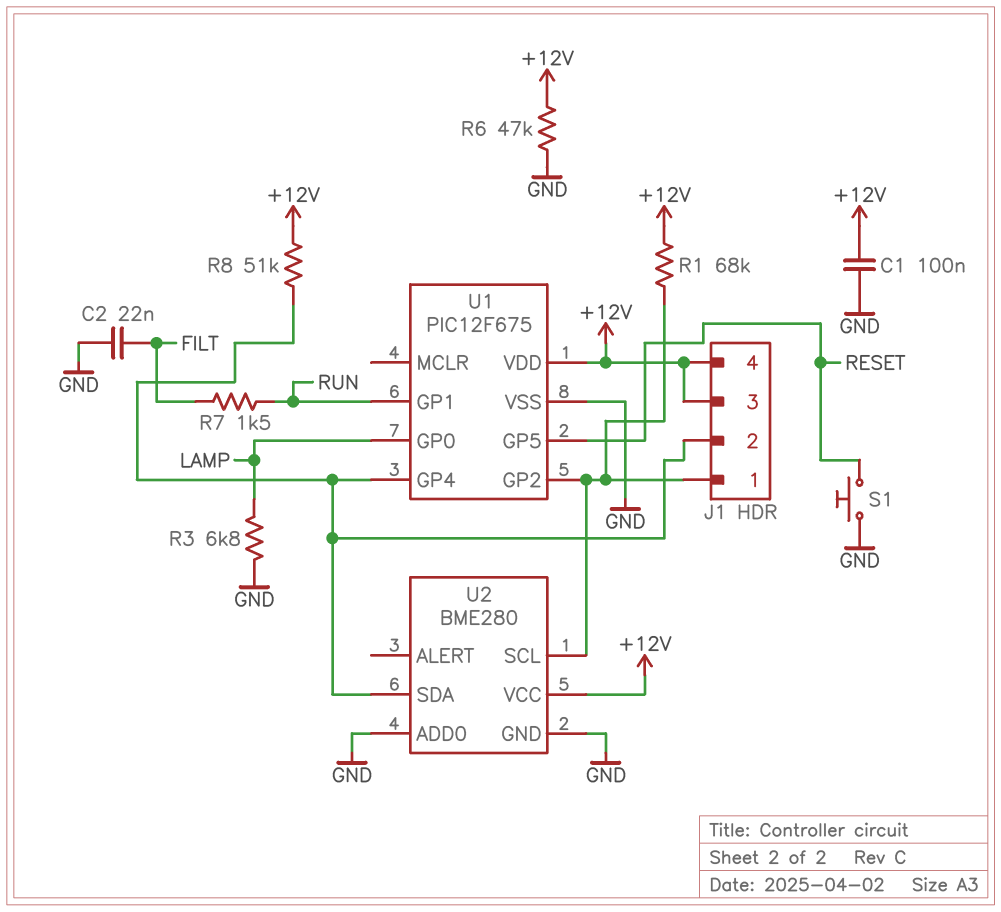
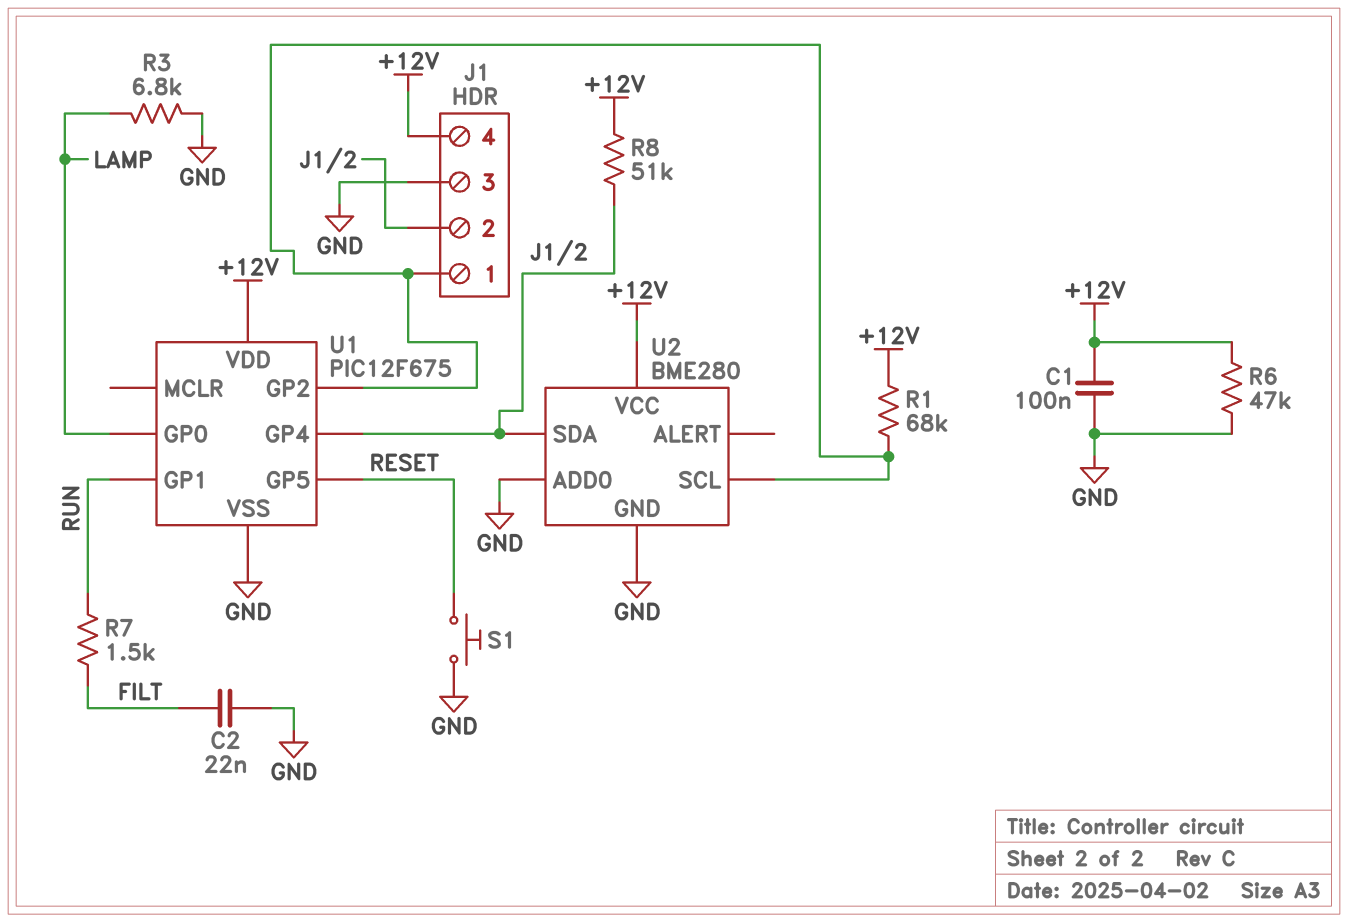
J1 pin 3: +12V -> GND

